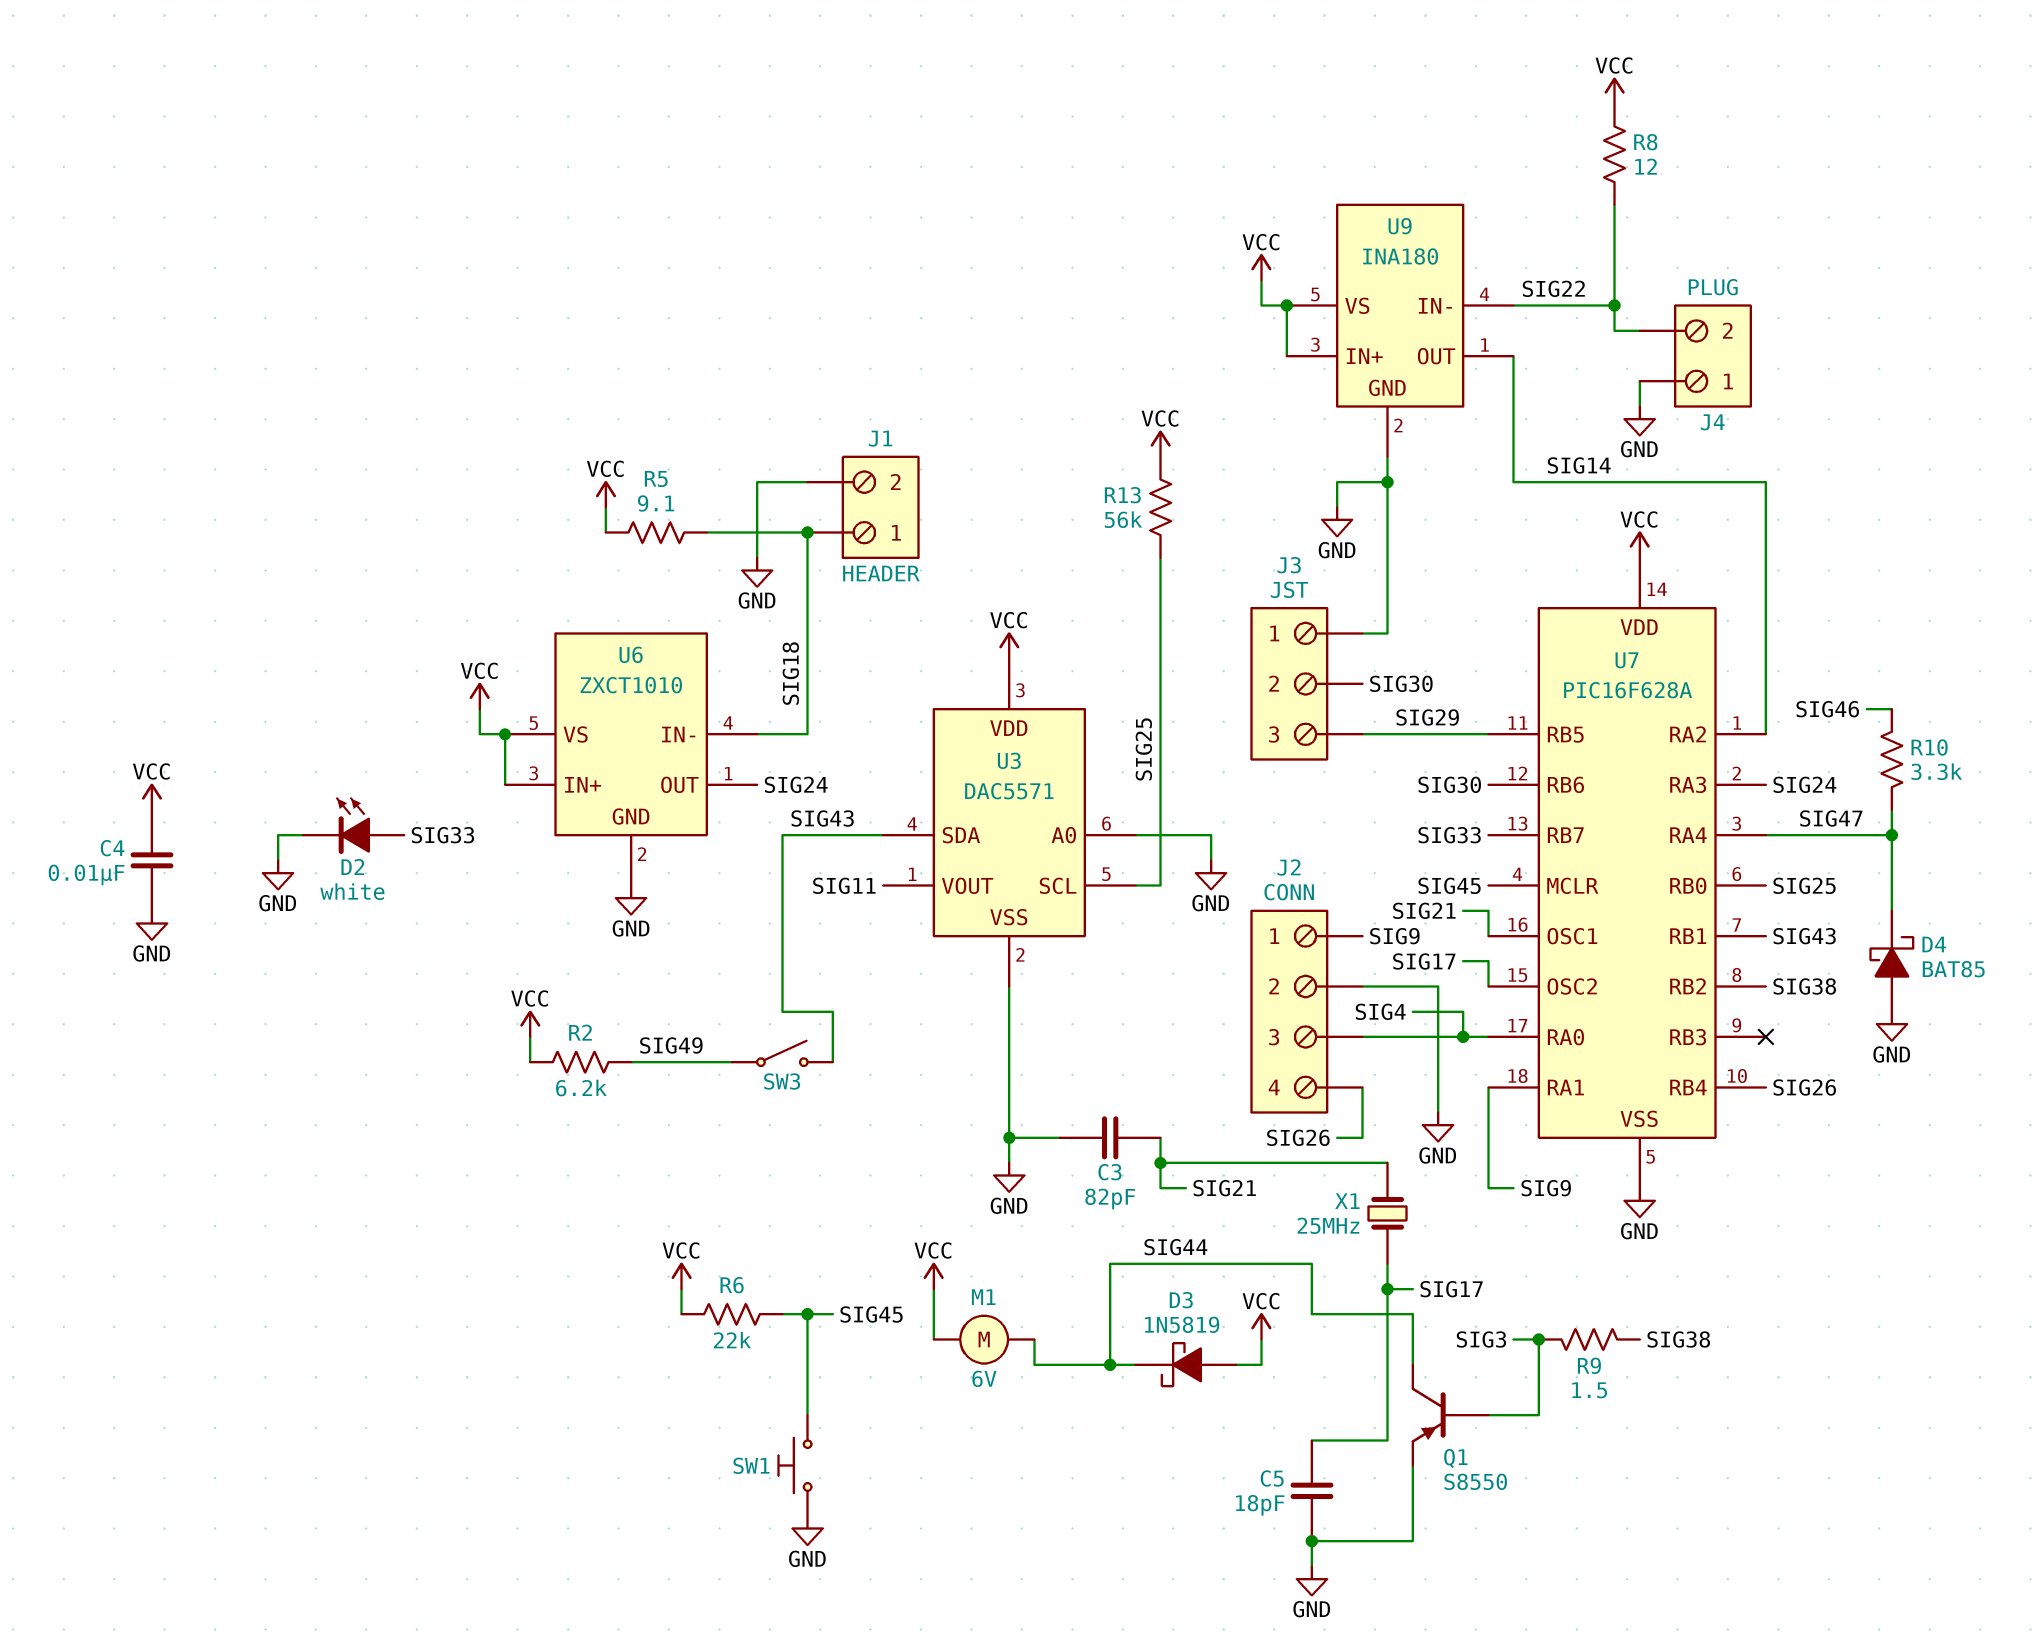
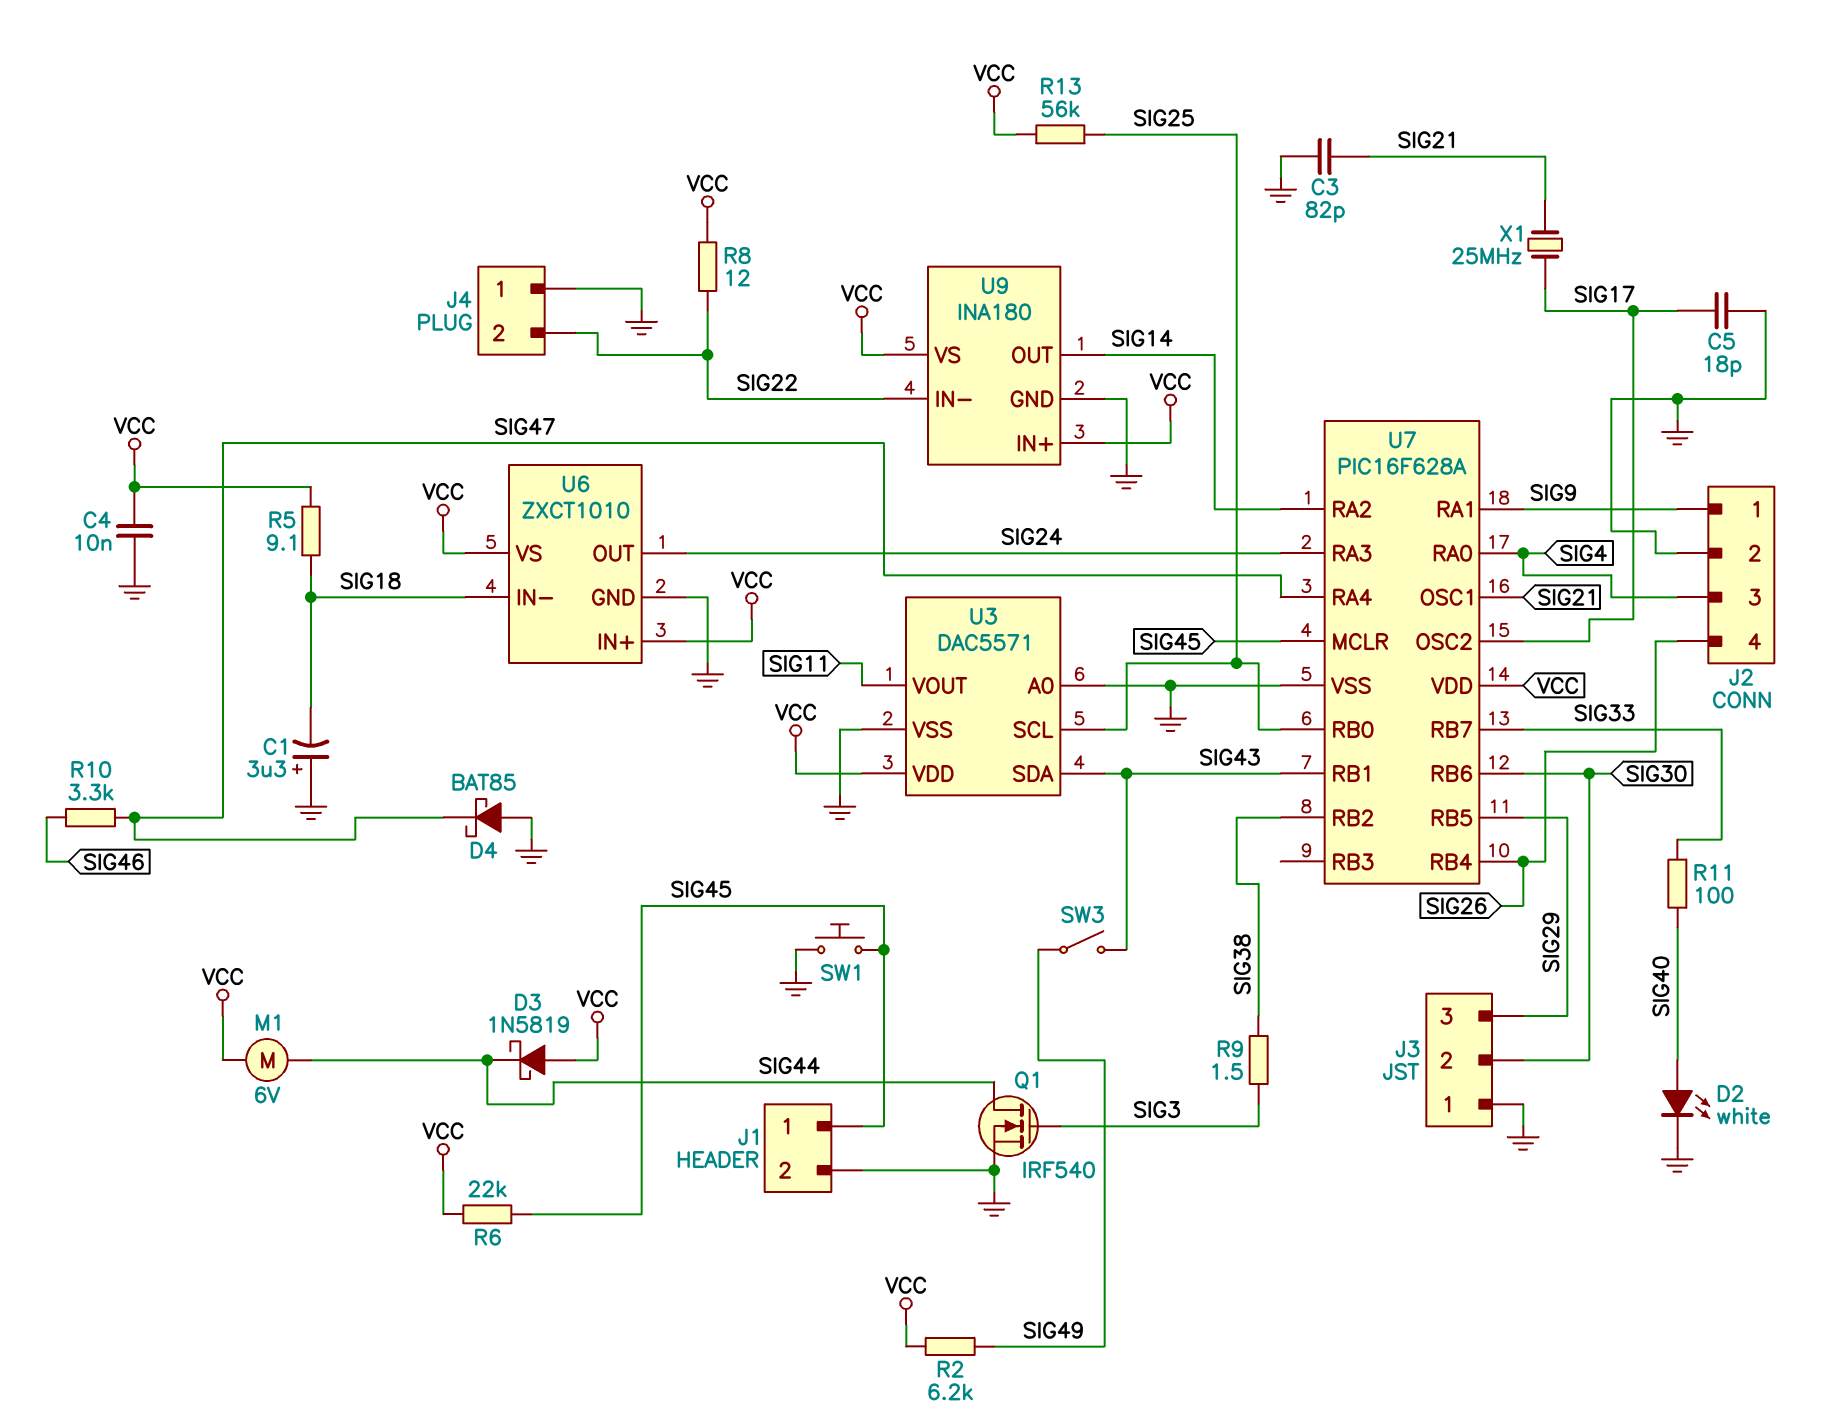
C1: none -> 3.3uF (plus GND, minus SIG18)
D2: LED white (A SIG33, K GND) -> LED white (A SIG40, K GND)
J1 pin 1: SIG18 -> SIG45
Q1: PNP S8550 (B SIG3, C SIG44, E GND) -> NMOS IRF540 (G SIG3, D SIG44, S GND)
R11: none -> 100 (SIG33, SIG40)

